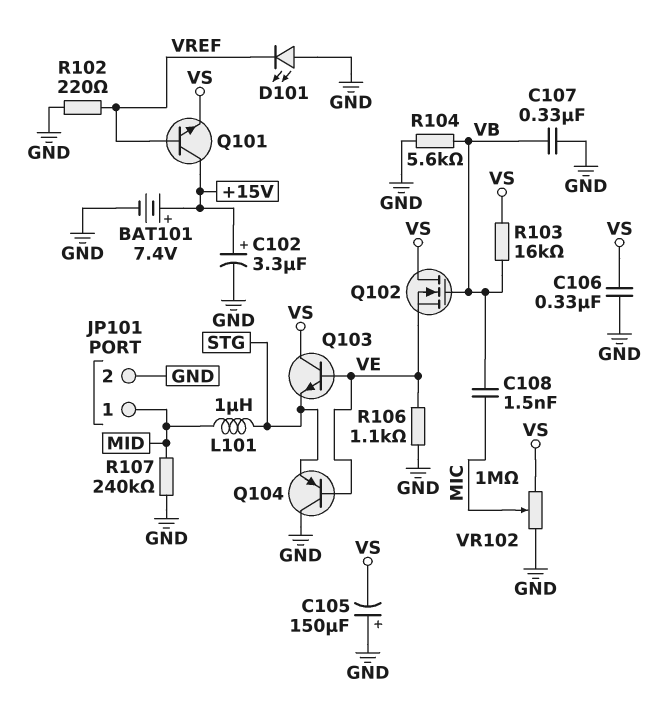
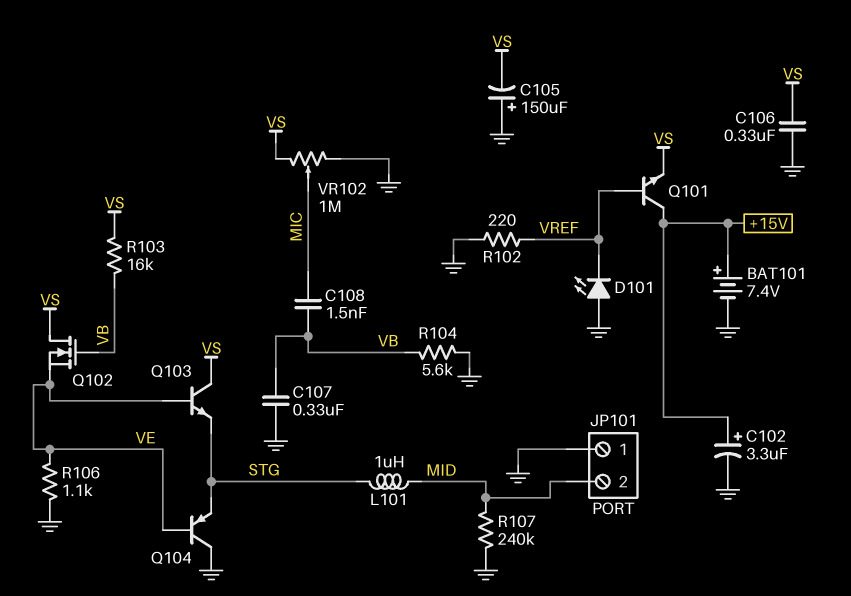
JP101 pin 1: MID -> GND
JP101 pin 2: GND -> MID

